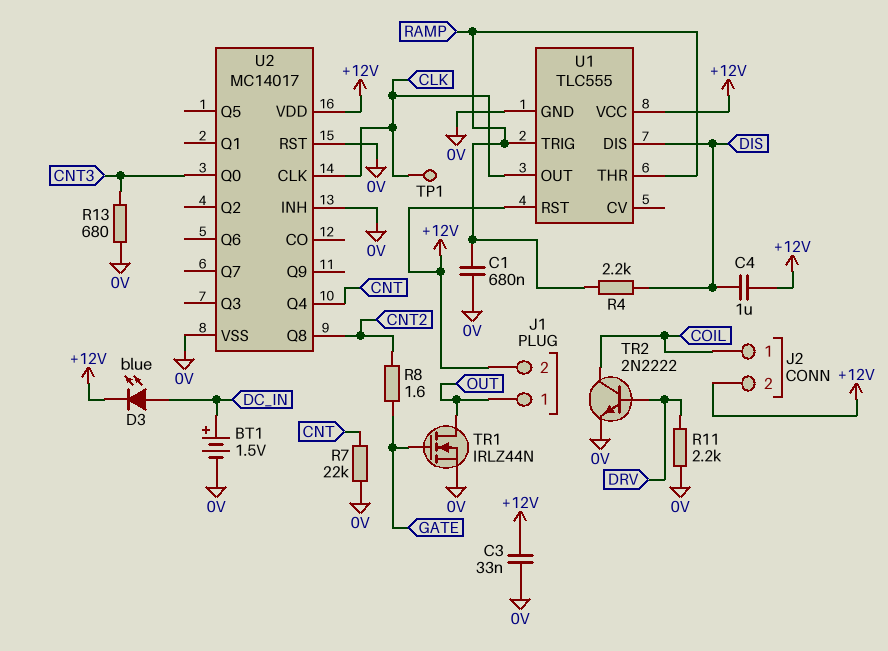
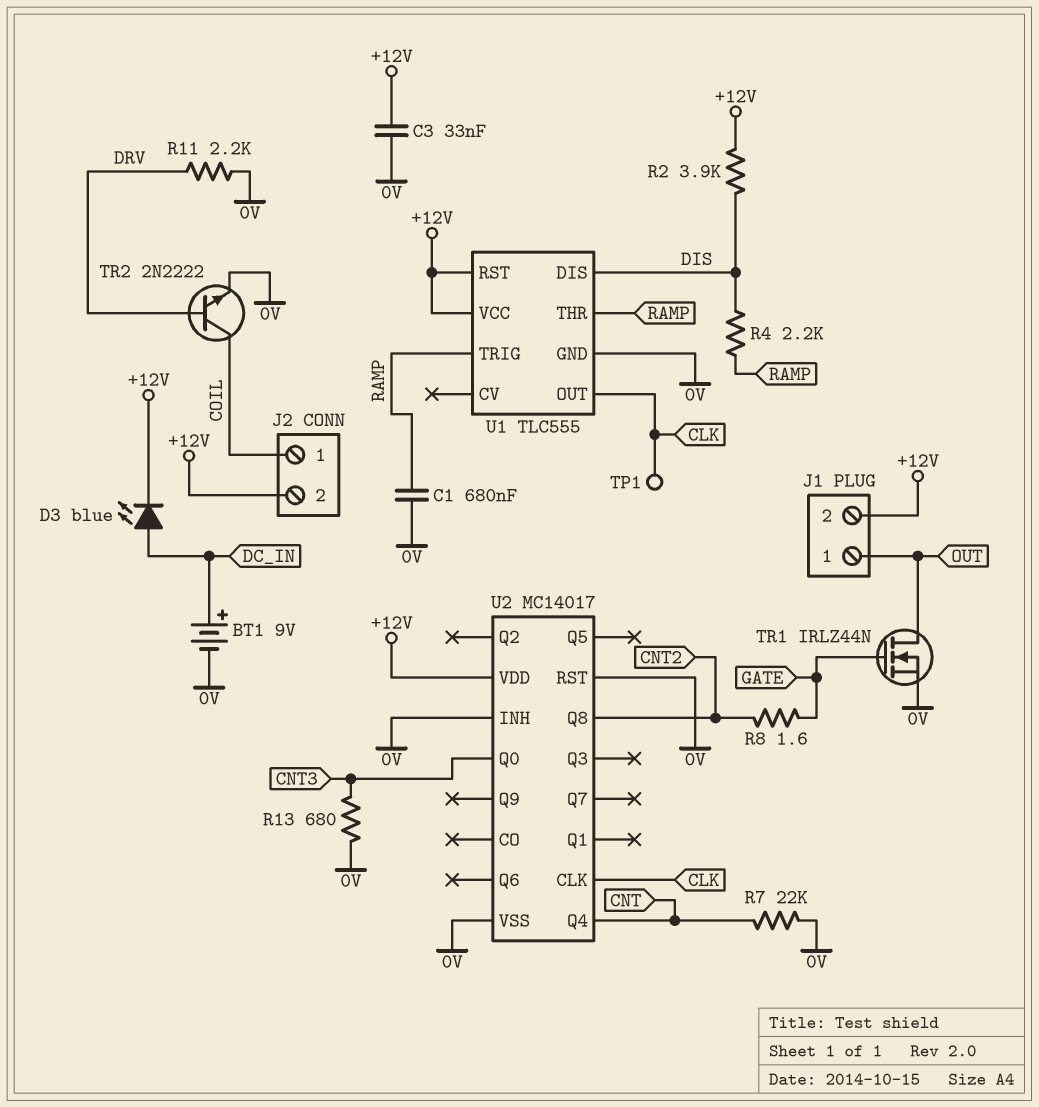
BT1: 1.5V (plus DC_IN, minus 0V) -> 9V (plus DC_IN, minus 0V)
C4: 1uF (+12V, DIS) -> none
R2: none -> 3.9k (+12V, DIS)

